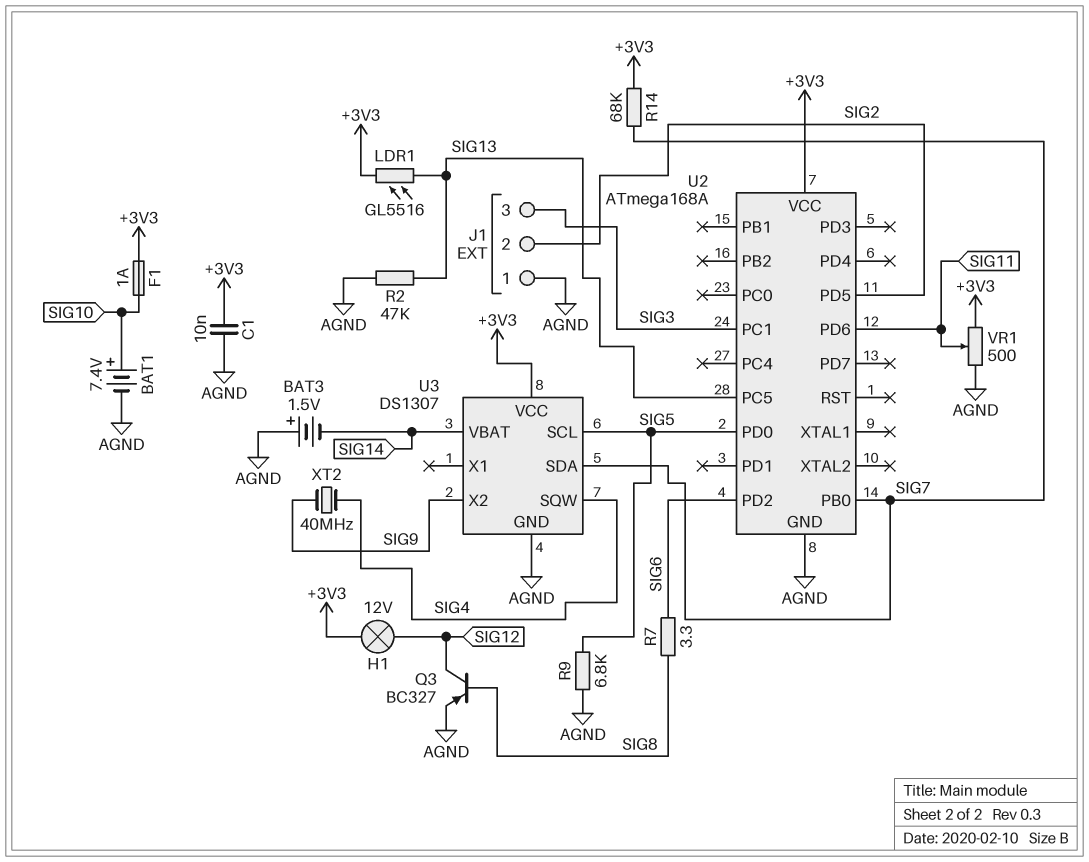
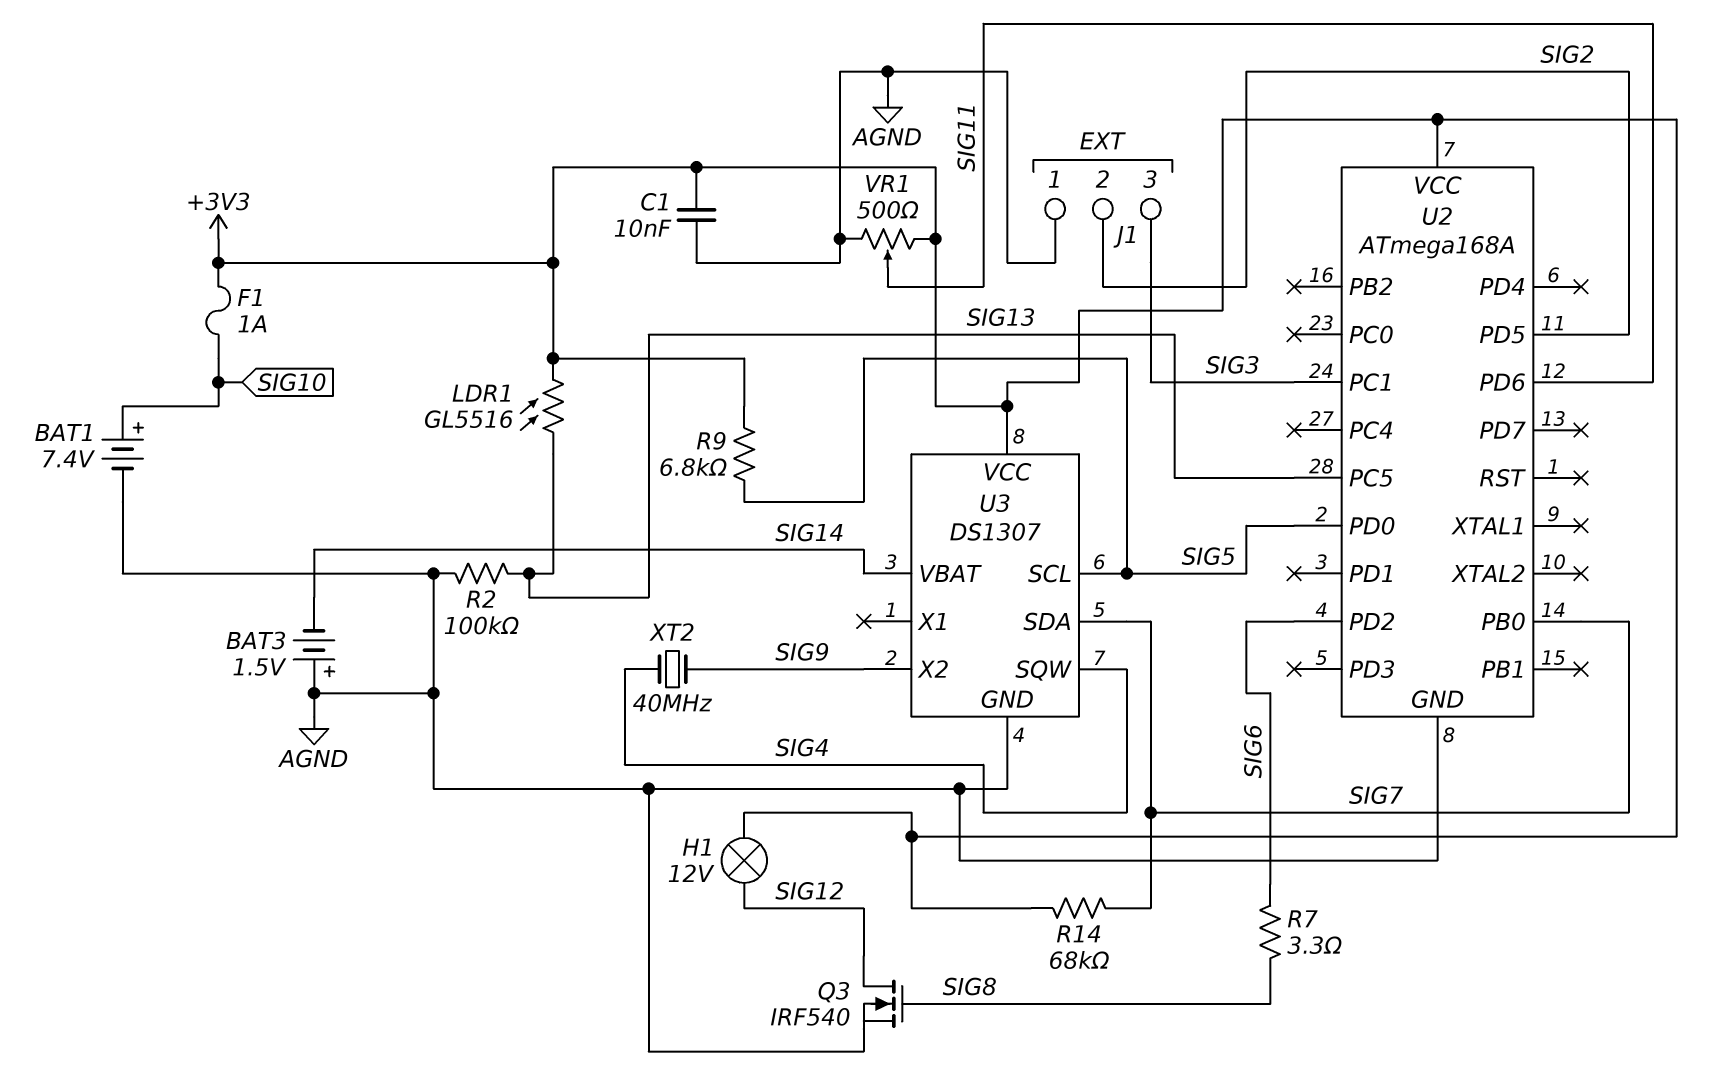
Q3: PNP BC327 (B SIG8, C SIG12, E AGND) -> NMOS IRF540 (G SIG8, D SIG12, S AGND)
R2: 47k (AGND, SIG13) -> 100k (AGND, SIG13)
R9: 6.8k (AGND, SIG5) -> 6.8k (+3V3, SIG5)

